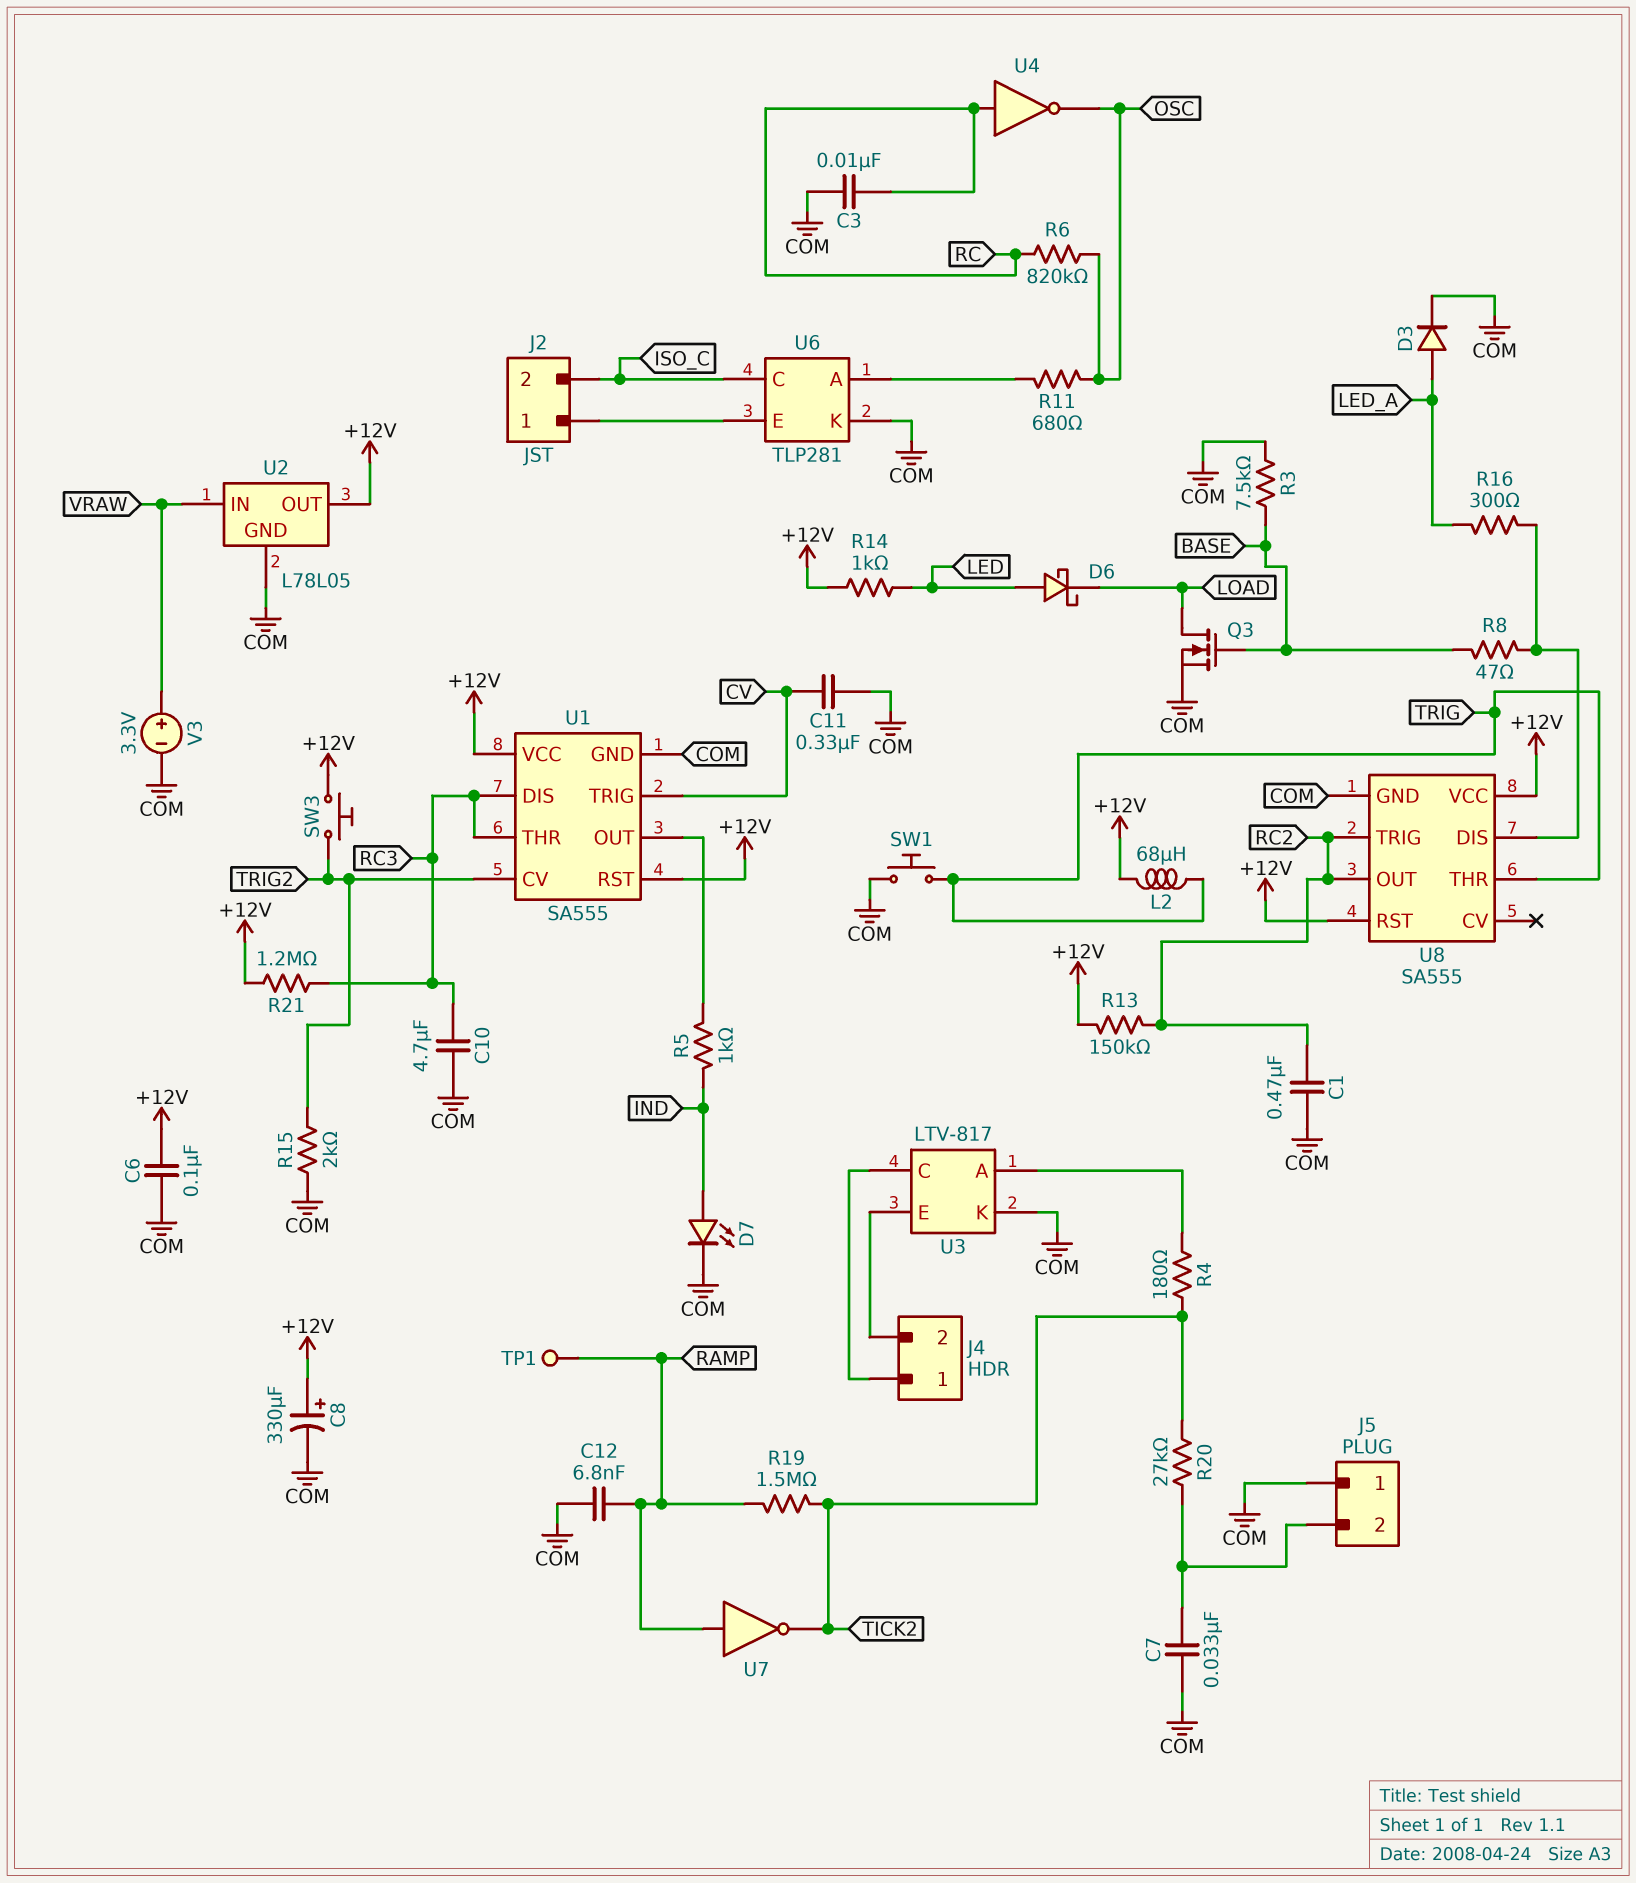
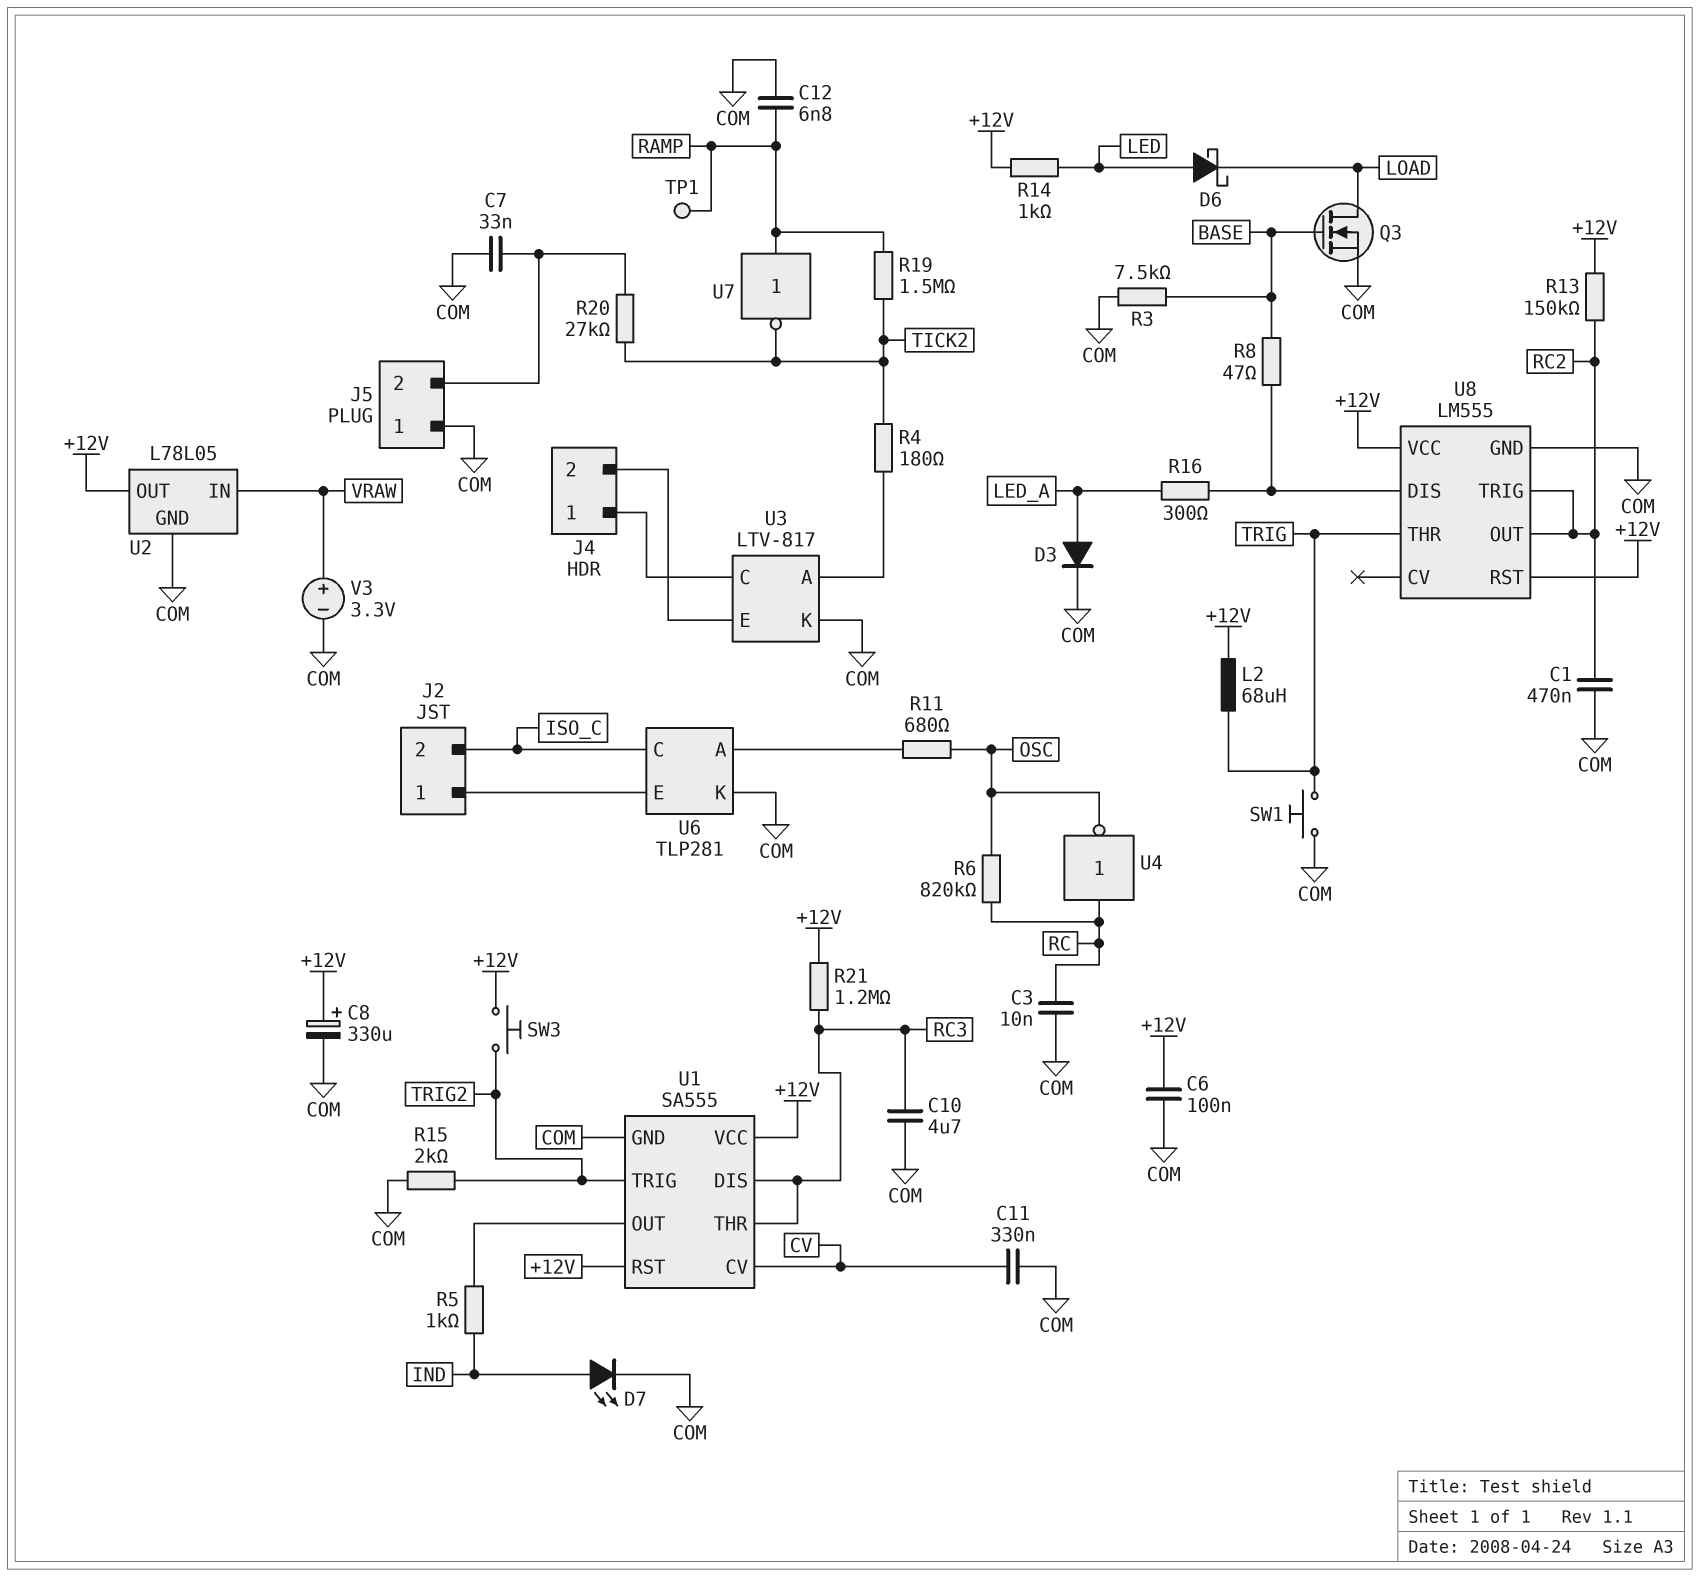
U1 pin CV: TRIG2 -> CV
U1 pin TRIG: CV -> TRIG2
U8: SA555 -> LM555

